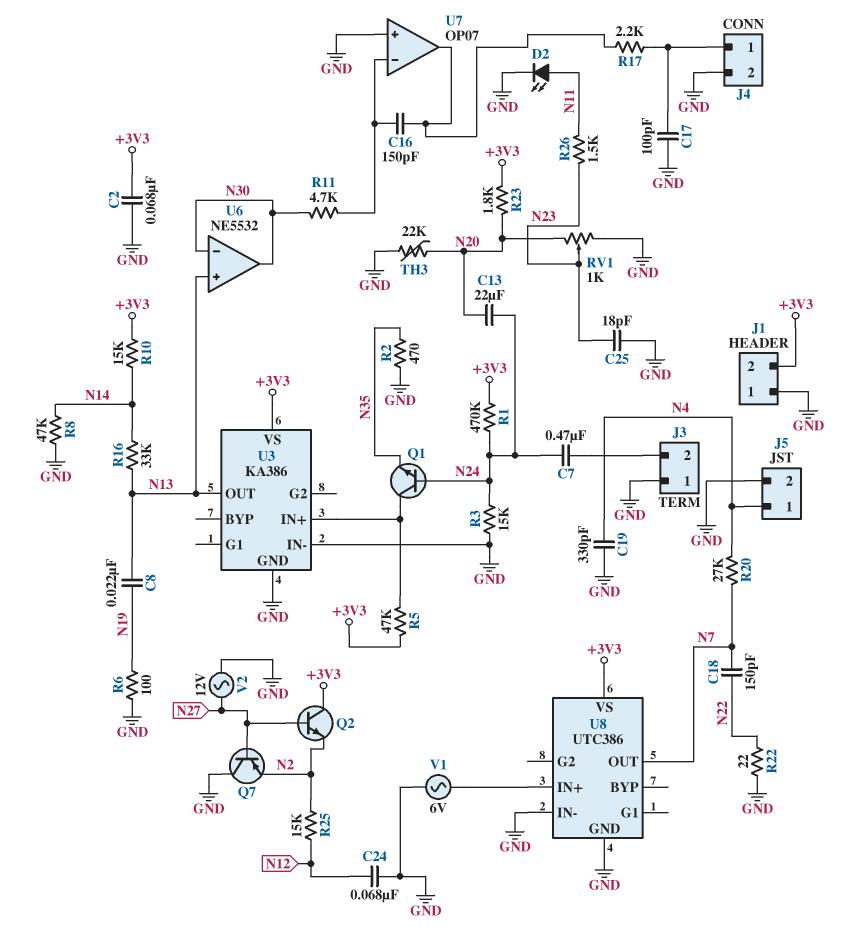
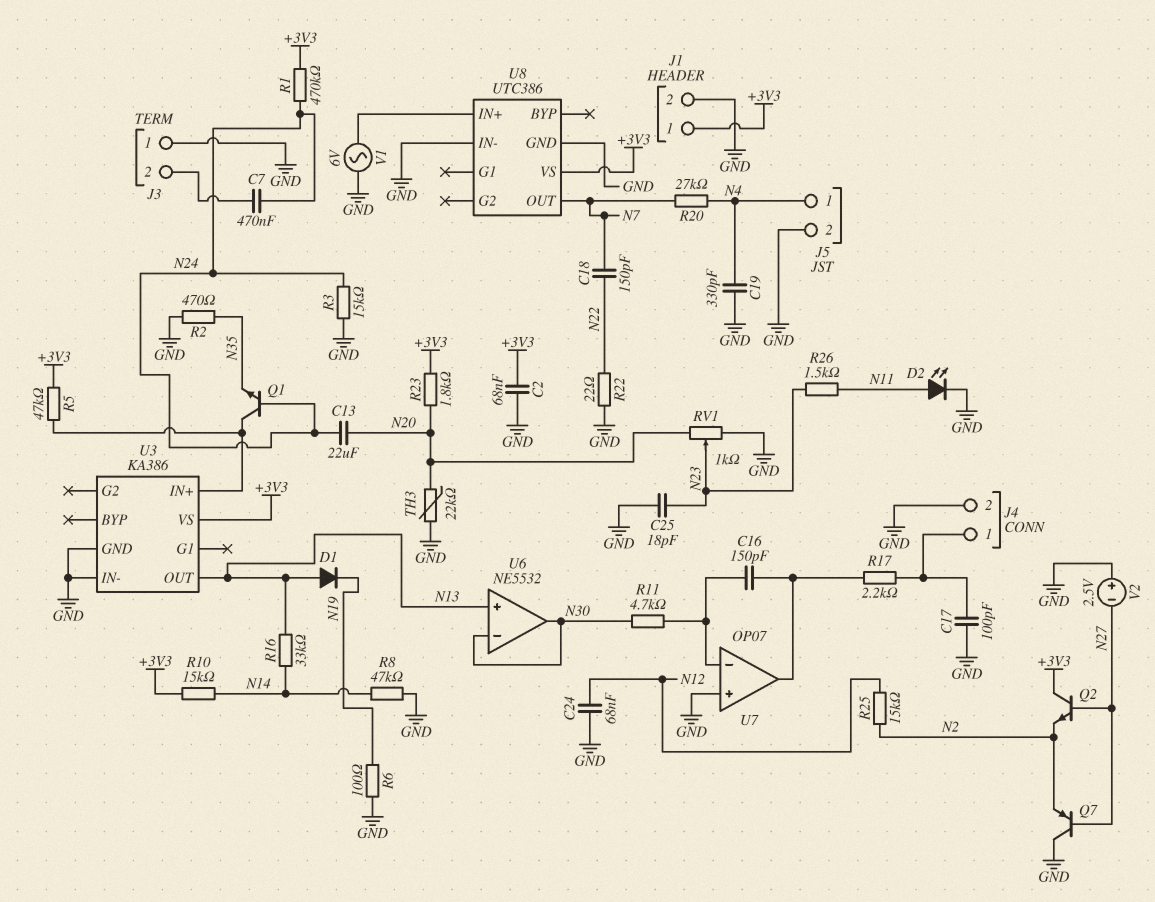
C8: 22nF (N13, N19) -> none
D1: none -> diode (A N13, K N19)
J1 pin 1: GND -> +3V3
J1 pin 2: +3V3 -> GND
V2: AC 12V (GND, N27) -> 2.5V (plus GND, minus N27)

